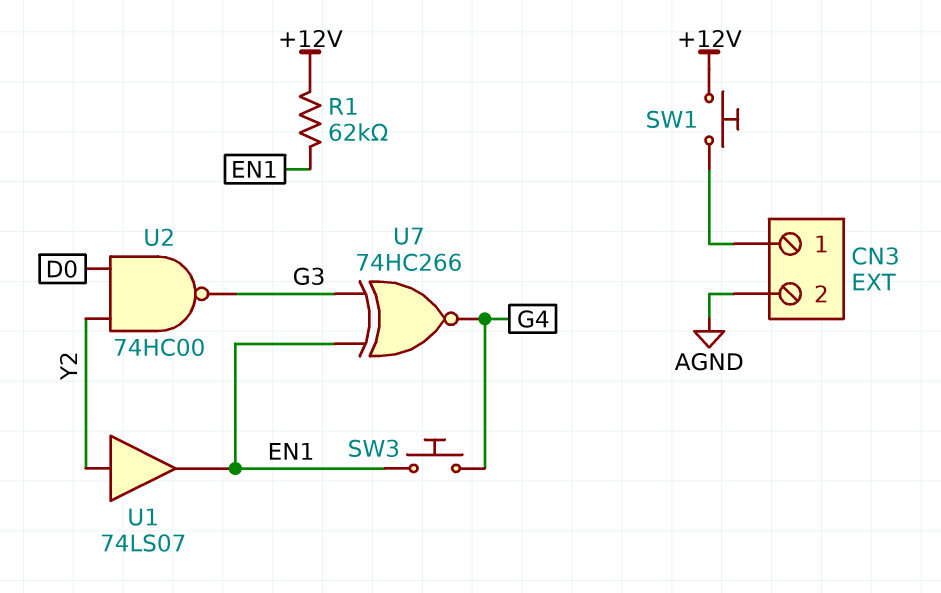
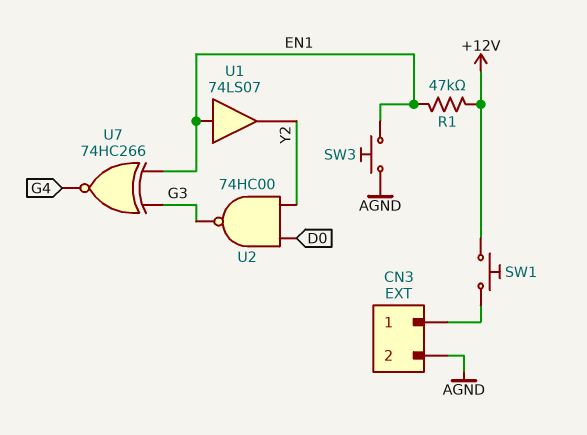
R1: 62k (+12V, EN1) -> 47k (+12V, EN1)
SW3: button (EN1, G4) -> button (AGND, EN1)
U1: buffer 74LS07 (in Y2, out EN1) -> buffer 74LS07 (in EN1, out Y2)

